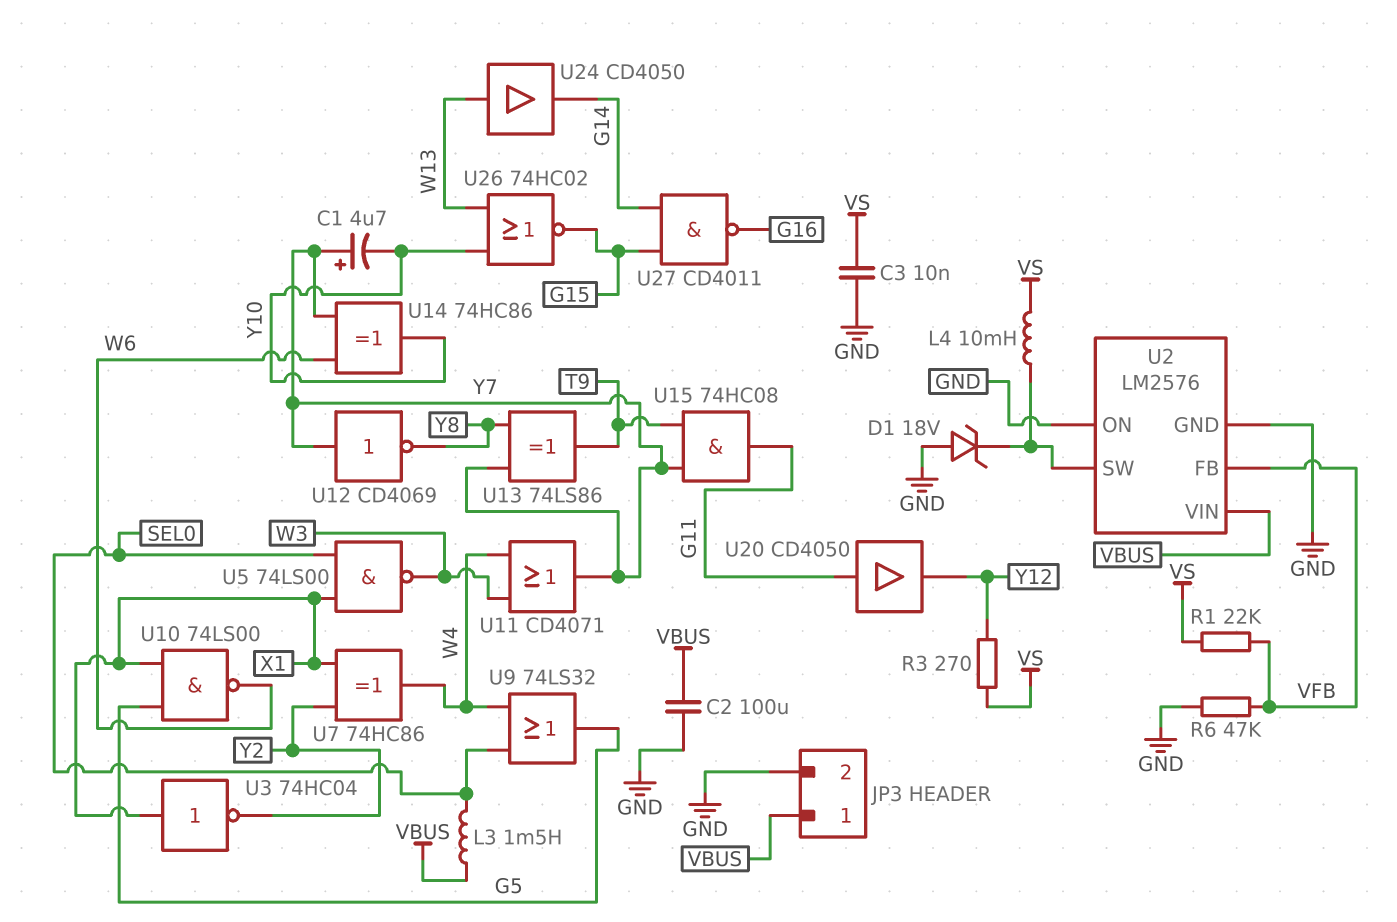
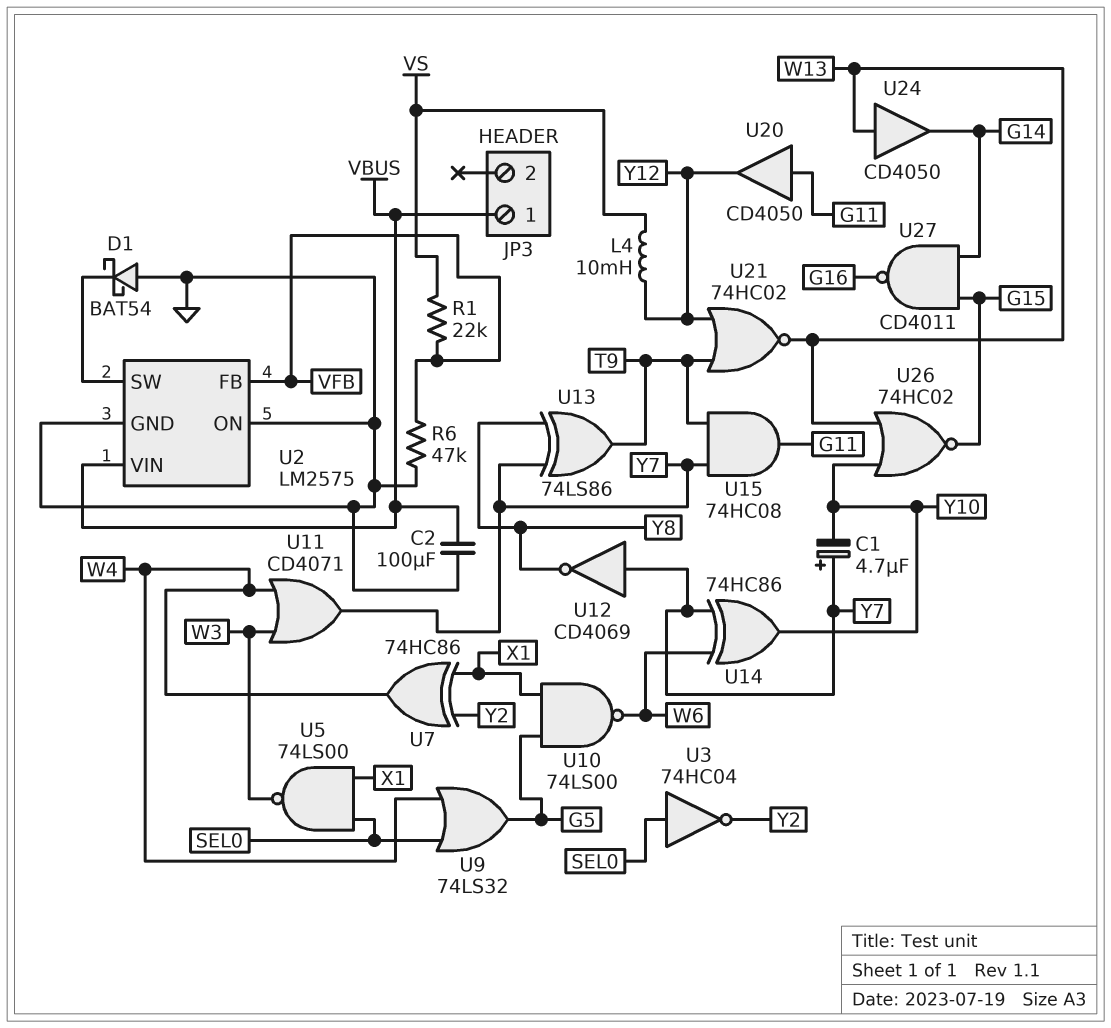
C3: 10nF (GND, VS) -> none
D1: zener 18V (A GND, K U2/SW) -> schottky BAT54 (A GND, K U2/SW)
JP3 pin 2: GND -> none
L3: 1.5mH (SEL0, VBUS) -> none
L4: 10mH (U2/SW, VS) -> 10mH (VS, Y12)
R3: 270 (VS, Y12) -> none
U2: LM2576 -> LM2575
U3: NOT 74HC04 (in X1, out Y2) -> NOT 74HC04 (in SEL0, out Y2)
U21: none -> NOR 74HC02 (in T9, in Y12, out W13)

